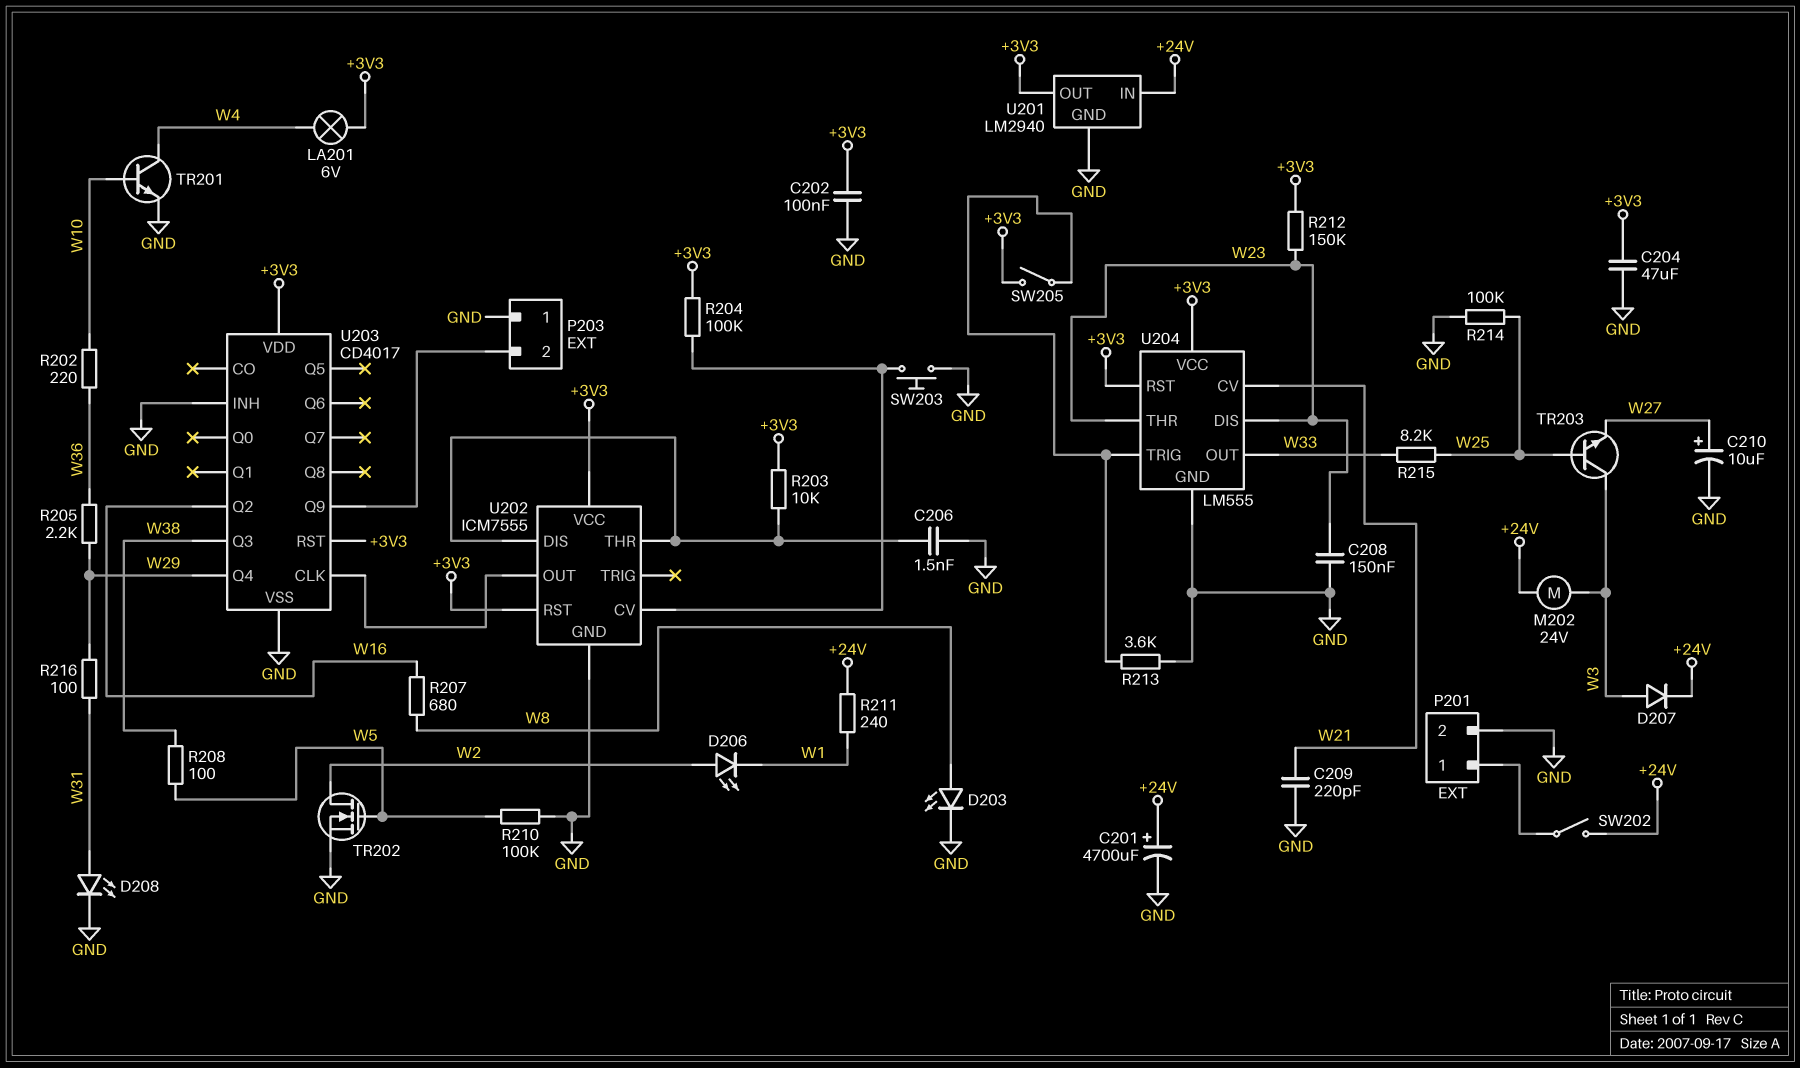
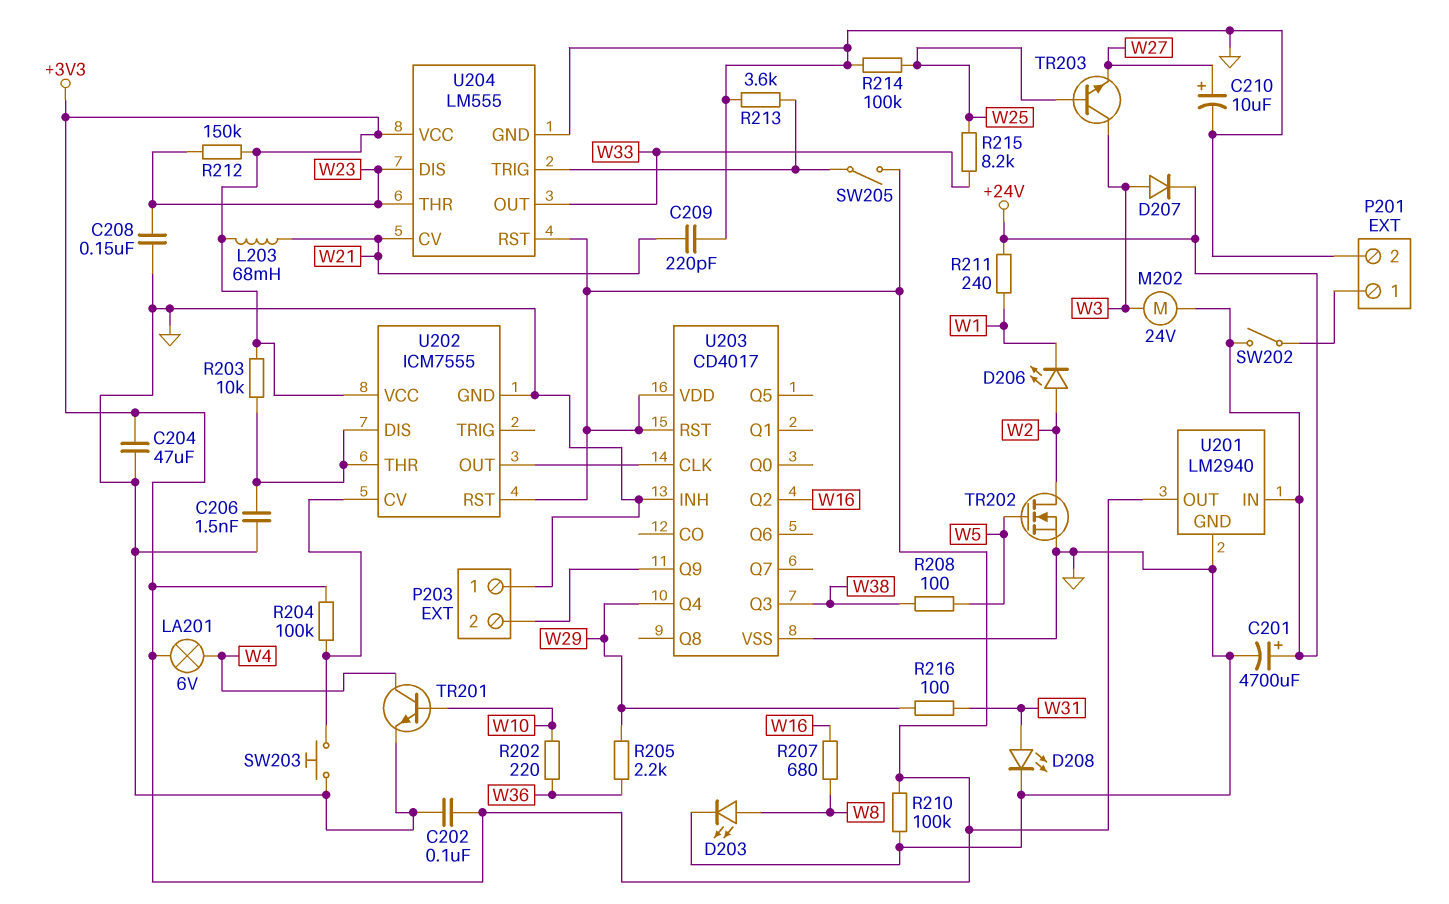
L203: none -> 68mH (+3V3, W21)
R210: 100k (GND, W5) -> 100k (+3V3, GND)

